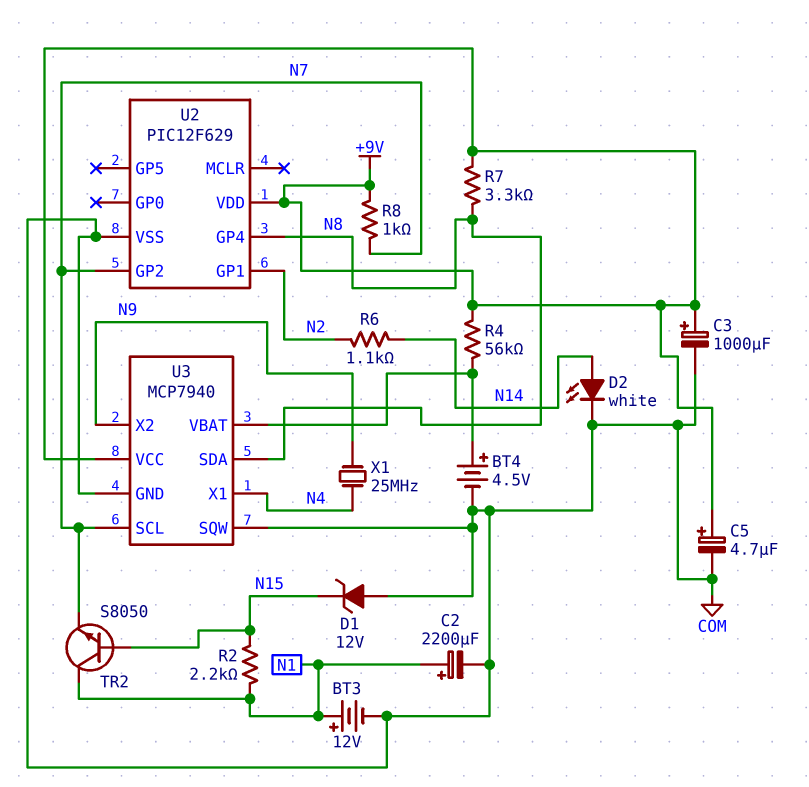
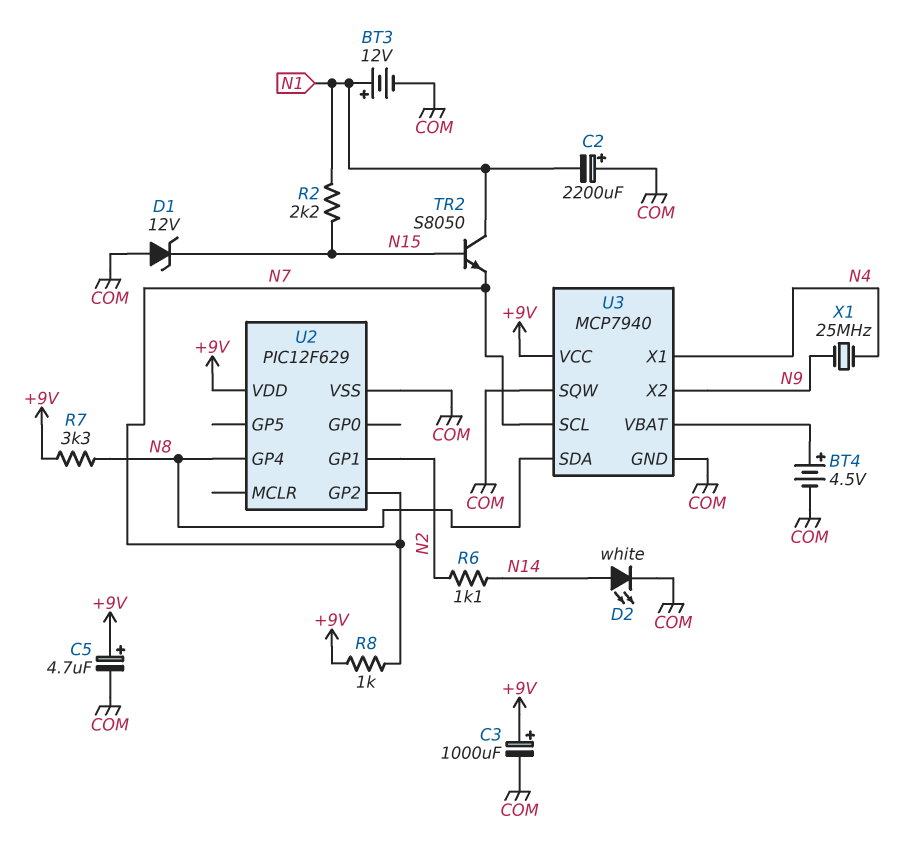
C2: 2200uF (plus N1, minus COM) -> 2200uF (plus COM, minus N1)
R4: 56k (+9V, U3/VBAT) -> none

